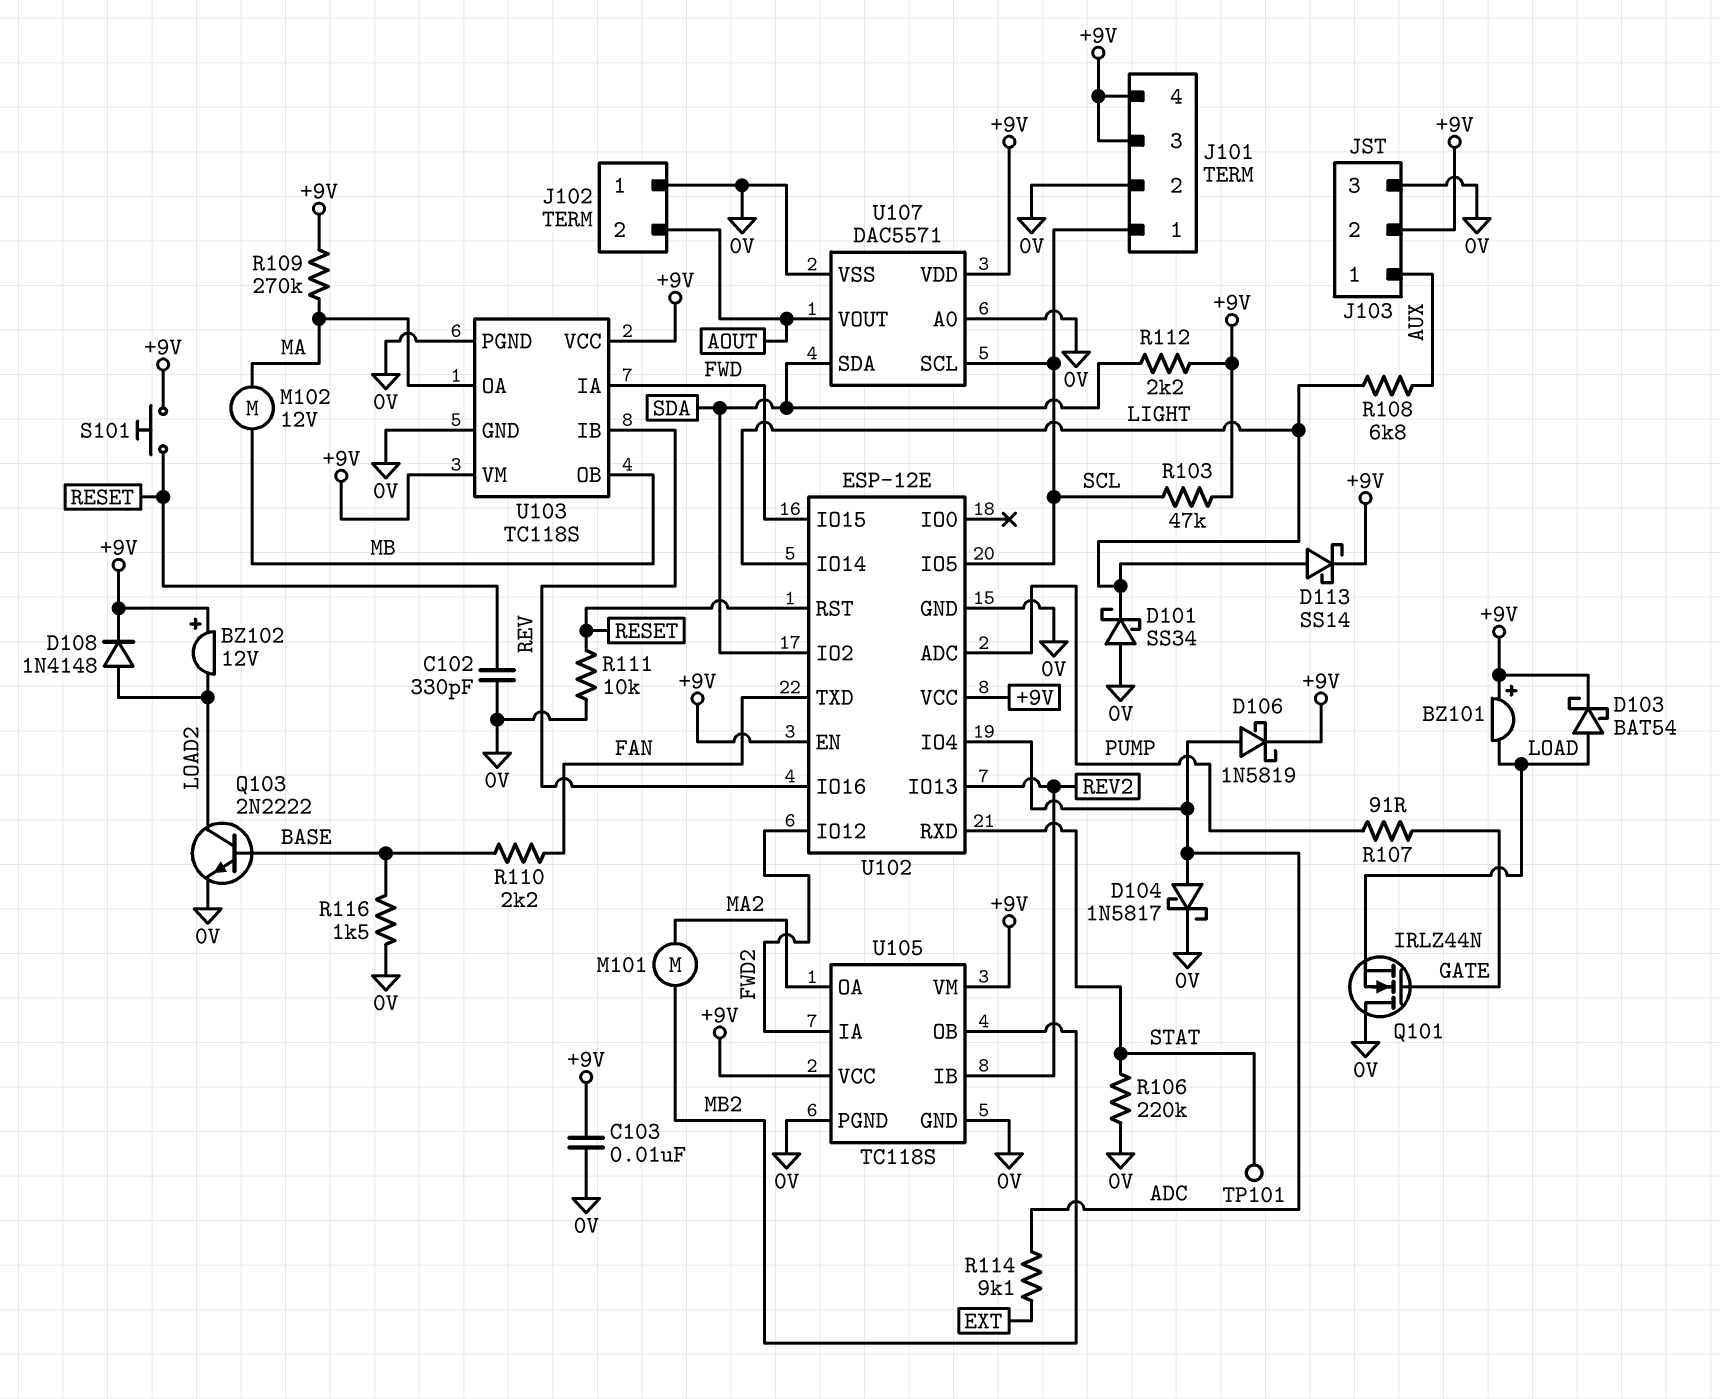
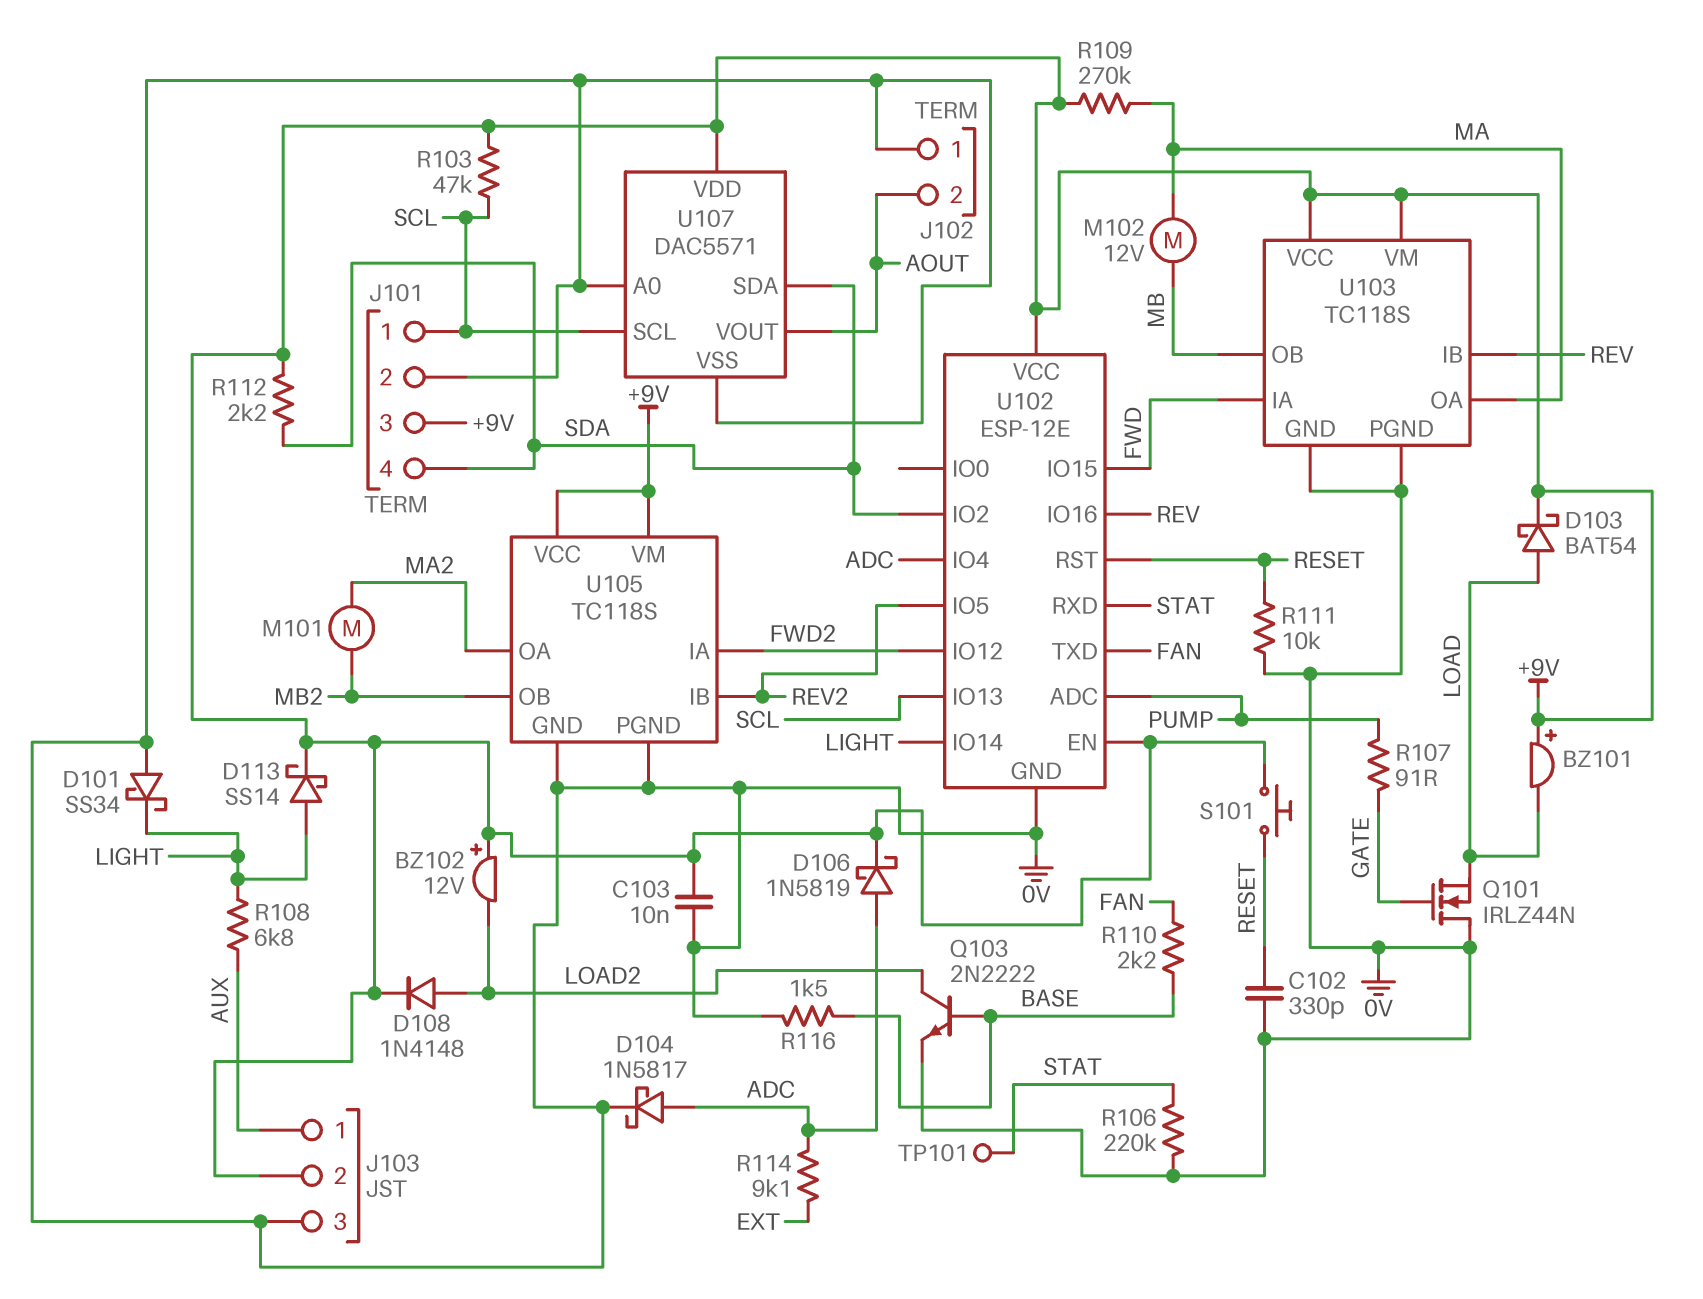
J101 pin 4: +9V -> SDA
U102 pin IO5: SCL -> REV2
U102 pin IO13: REV2 -> SCL

